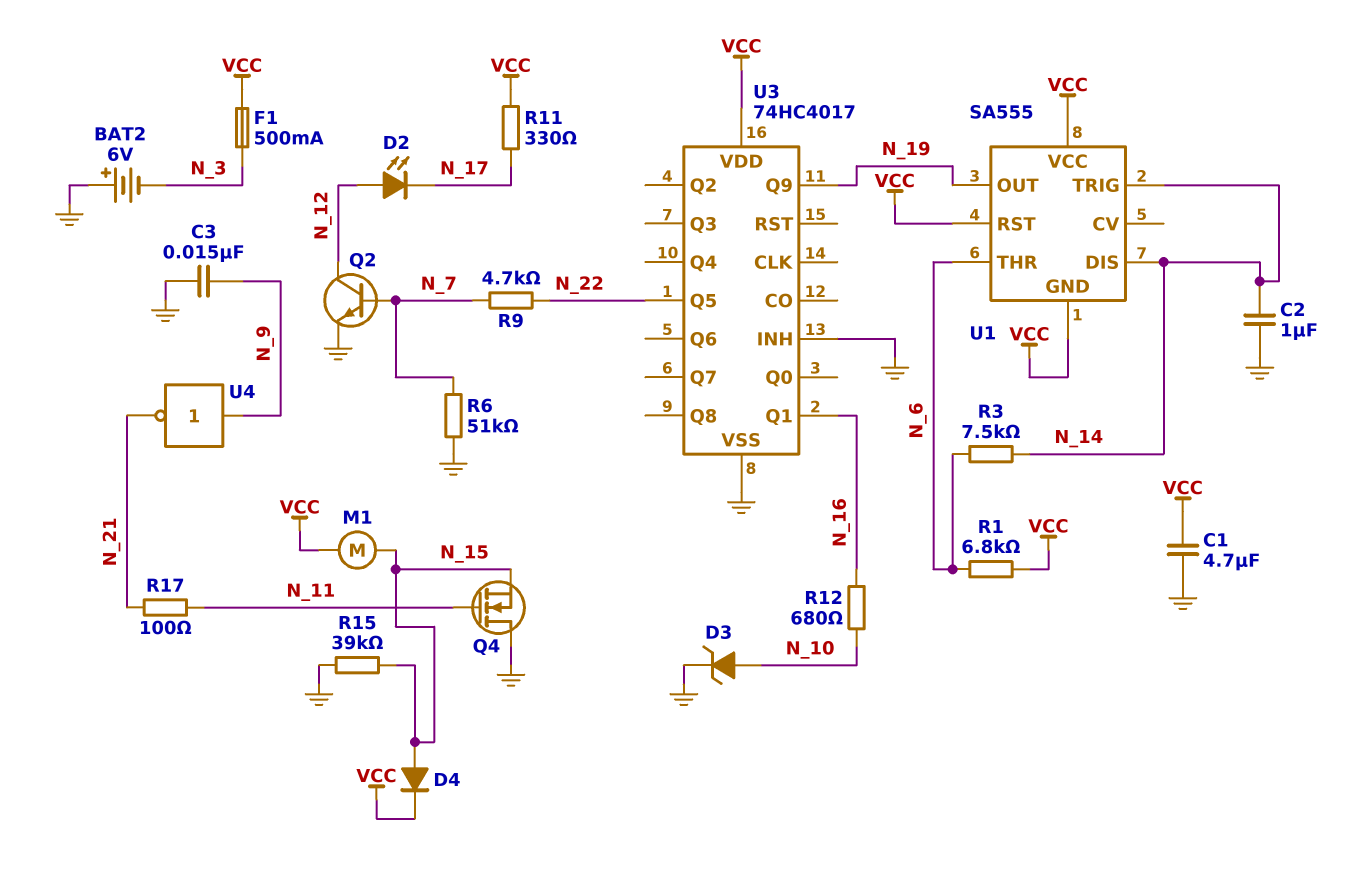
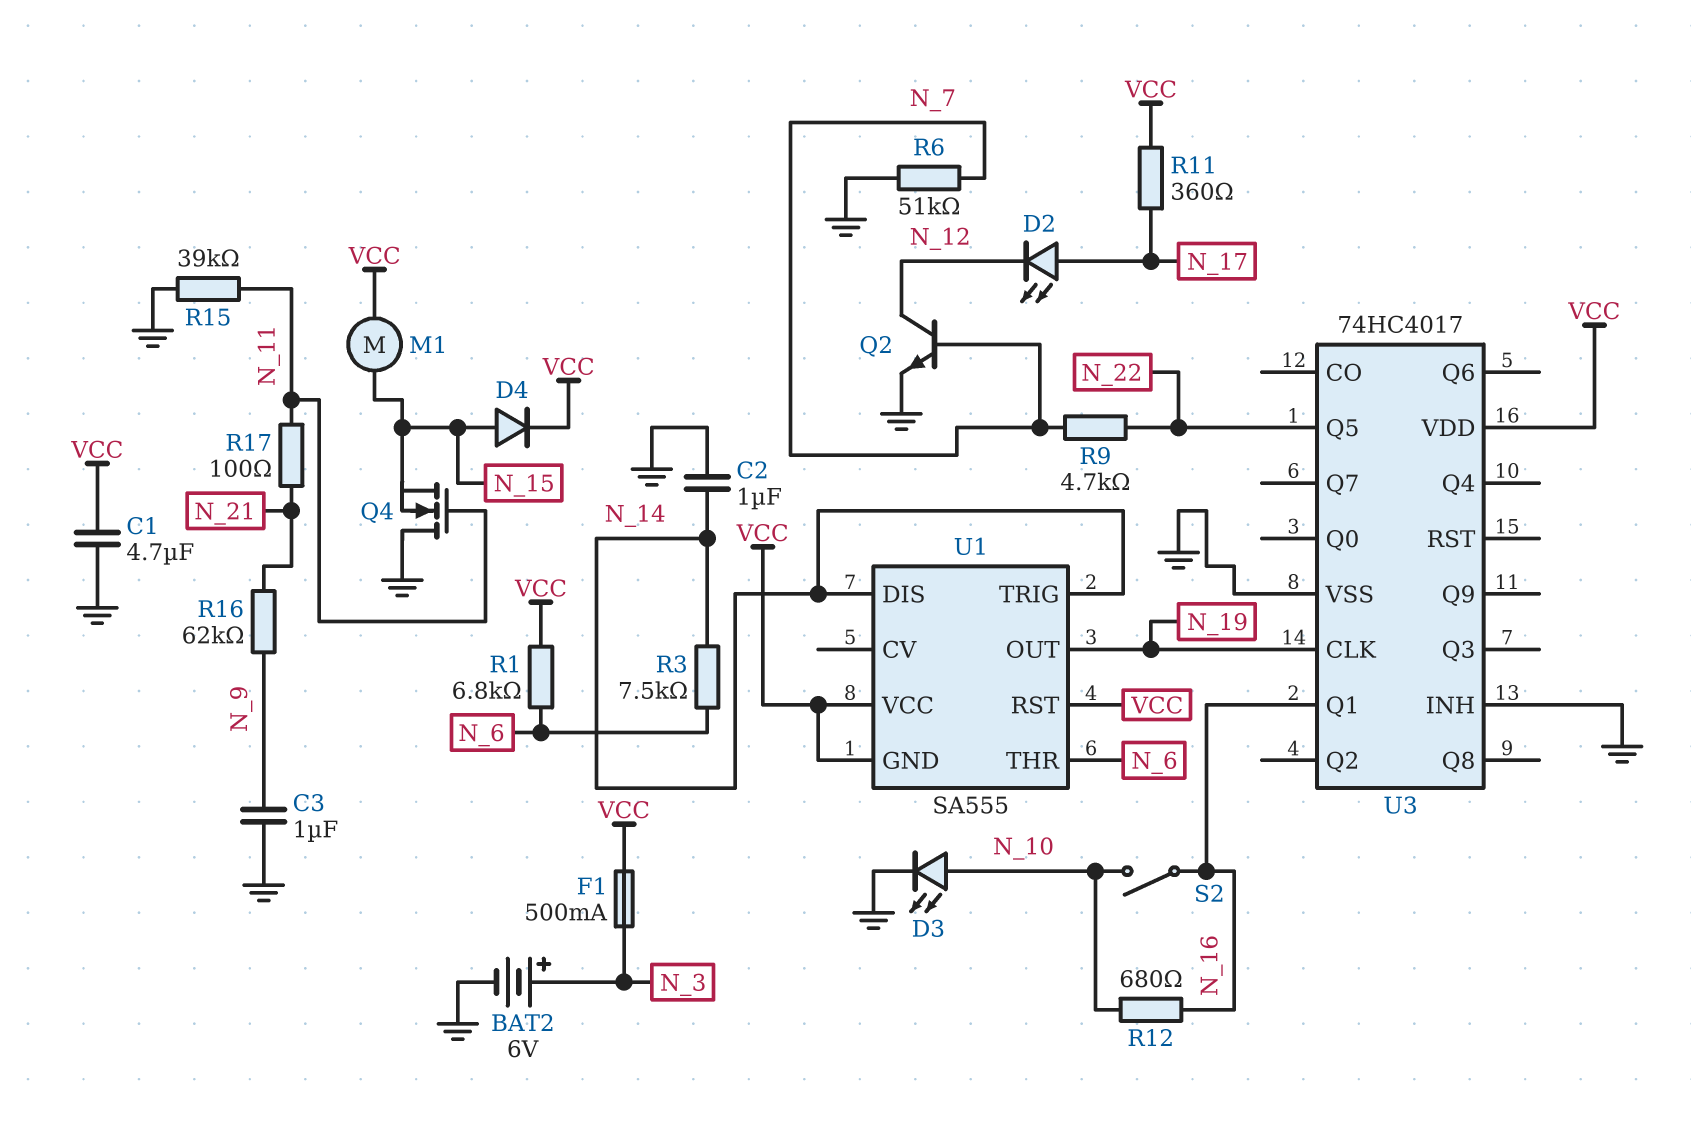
BAT2: 6V (plus GND, minus N_3) -> 6V (plus N_3, minus GND)
C3: 15nF (GND, N_9) -> 1uF (GND, N_9)
D2: LED (A N_12, K N_17) -> LED (A N_17, K N_12)
D3: zener (A N_10, K GND) -> LED (A N_10, K GND)
R11: 330 (N_17, VCC) -> 360 (N_17, VCC)
R15: 39k (GND, N_15) -> 39k (GND, N_11)
R16: none -> 62k (N_9, N_21)
S2: none -> switch (N_10, N_16)
U3 pin CLK: none -> N_19
U3 pin Q9: N_19 -> none
U4: NOT (in N_9, out N_21) -> none

